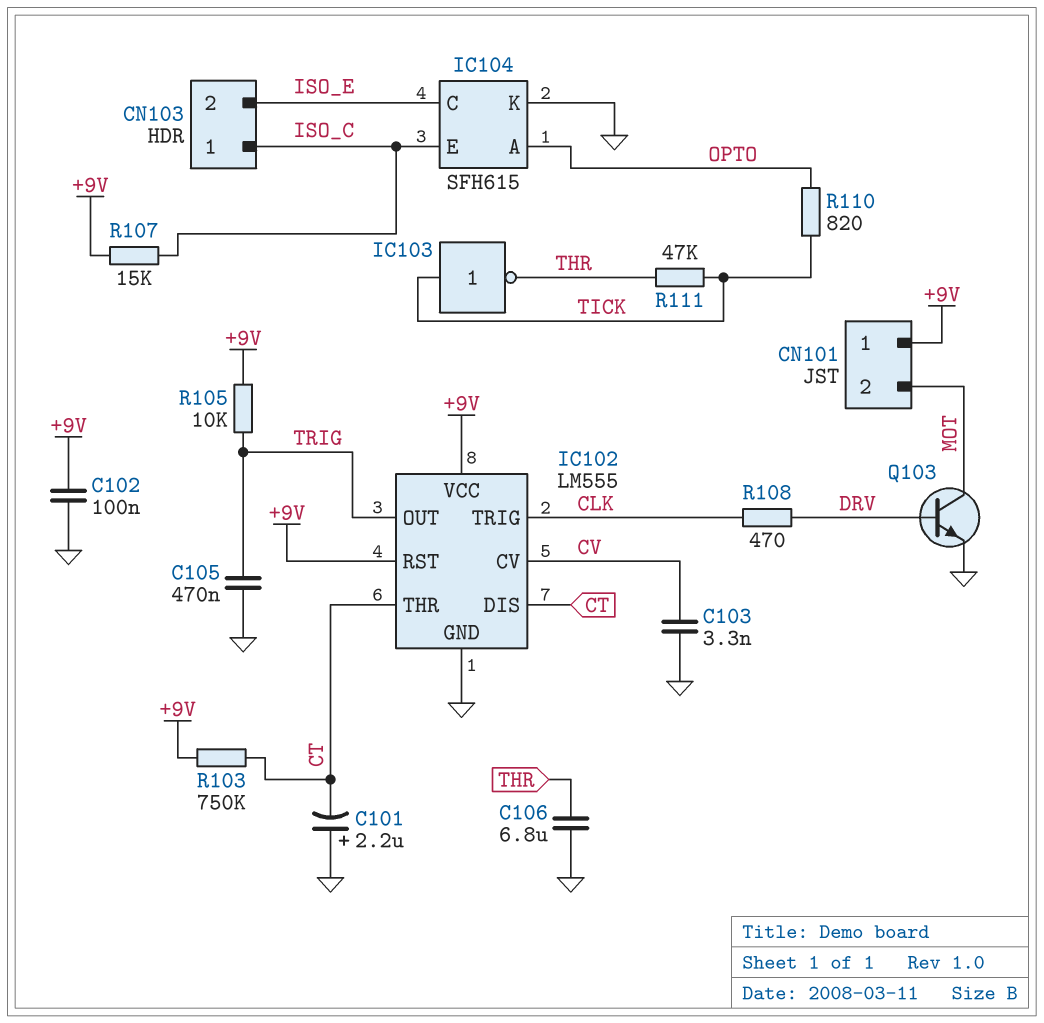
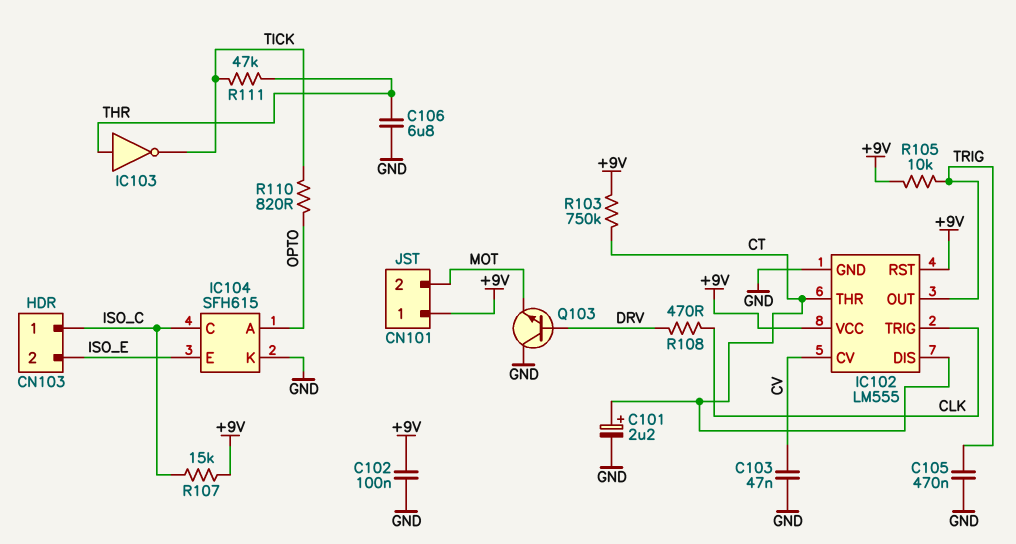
C101: 2.2uF (plus GND, minus CT) -> 2.2uF (plus CT, minus GND)
C103: 3.3nF (CV, GND) -> 47nF (CV, GND)
IC103: NOT (in TICK, out THR) -> NOT (in THR, out TICK)
IC104 pin C: ISO_E -> ISO_C
IC104 pin E: ISO_C -> ISO_E
Q103: NPN (B DRV, C MOT, E GND) -> NPN (B DRV, C GND, E MOT)

